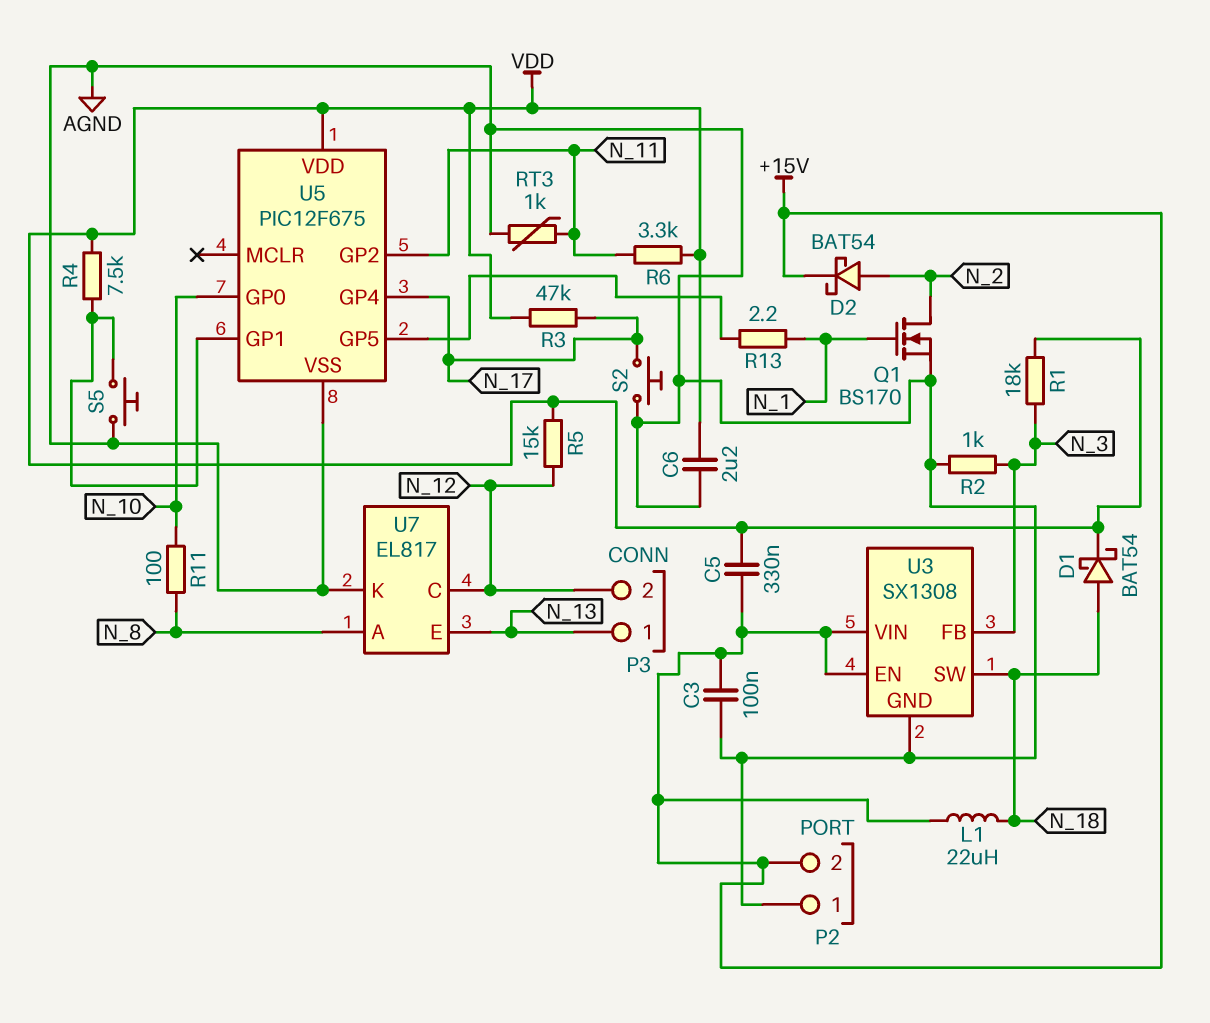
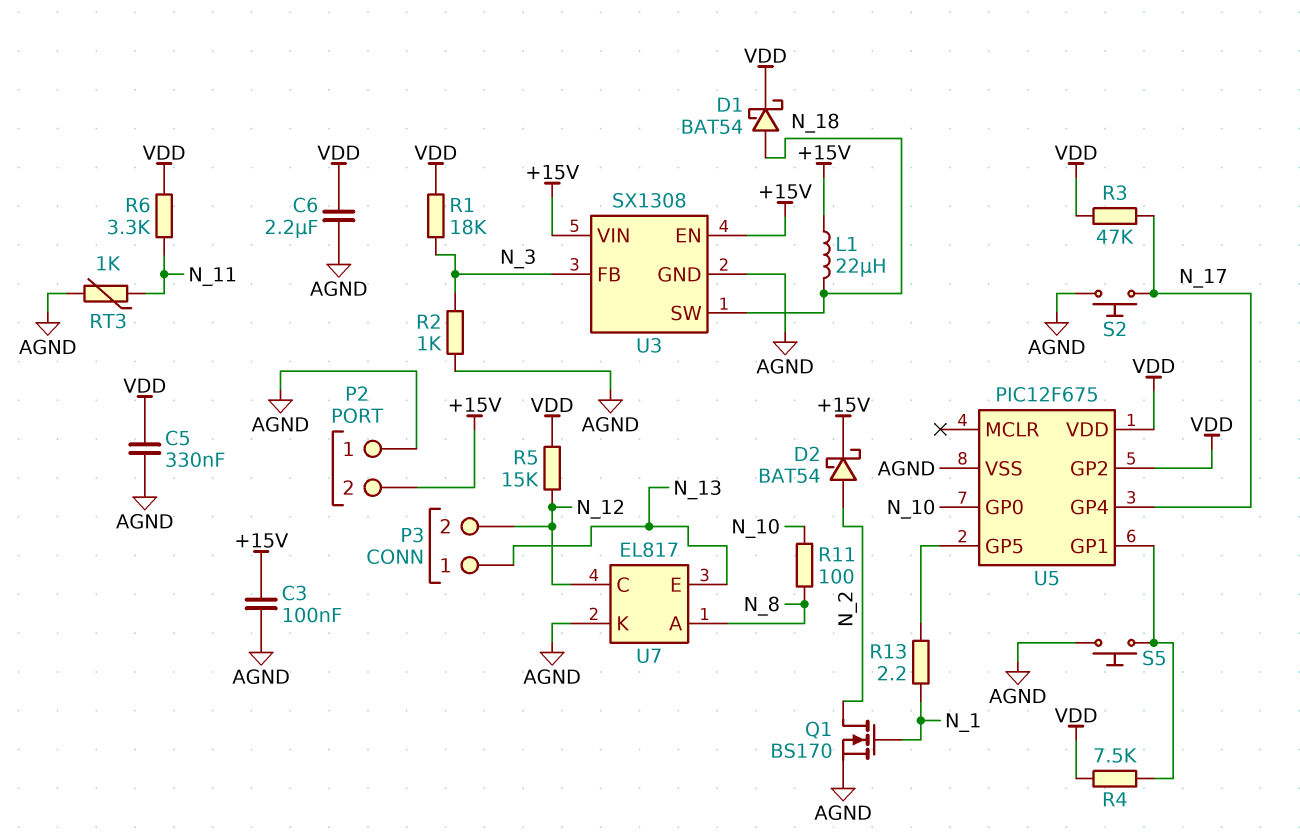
C5: 330nF (+15V, VDD) -> 330nF (AGND, VDD)
U5 pin GP2: N_11 -> VDD

